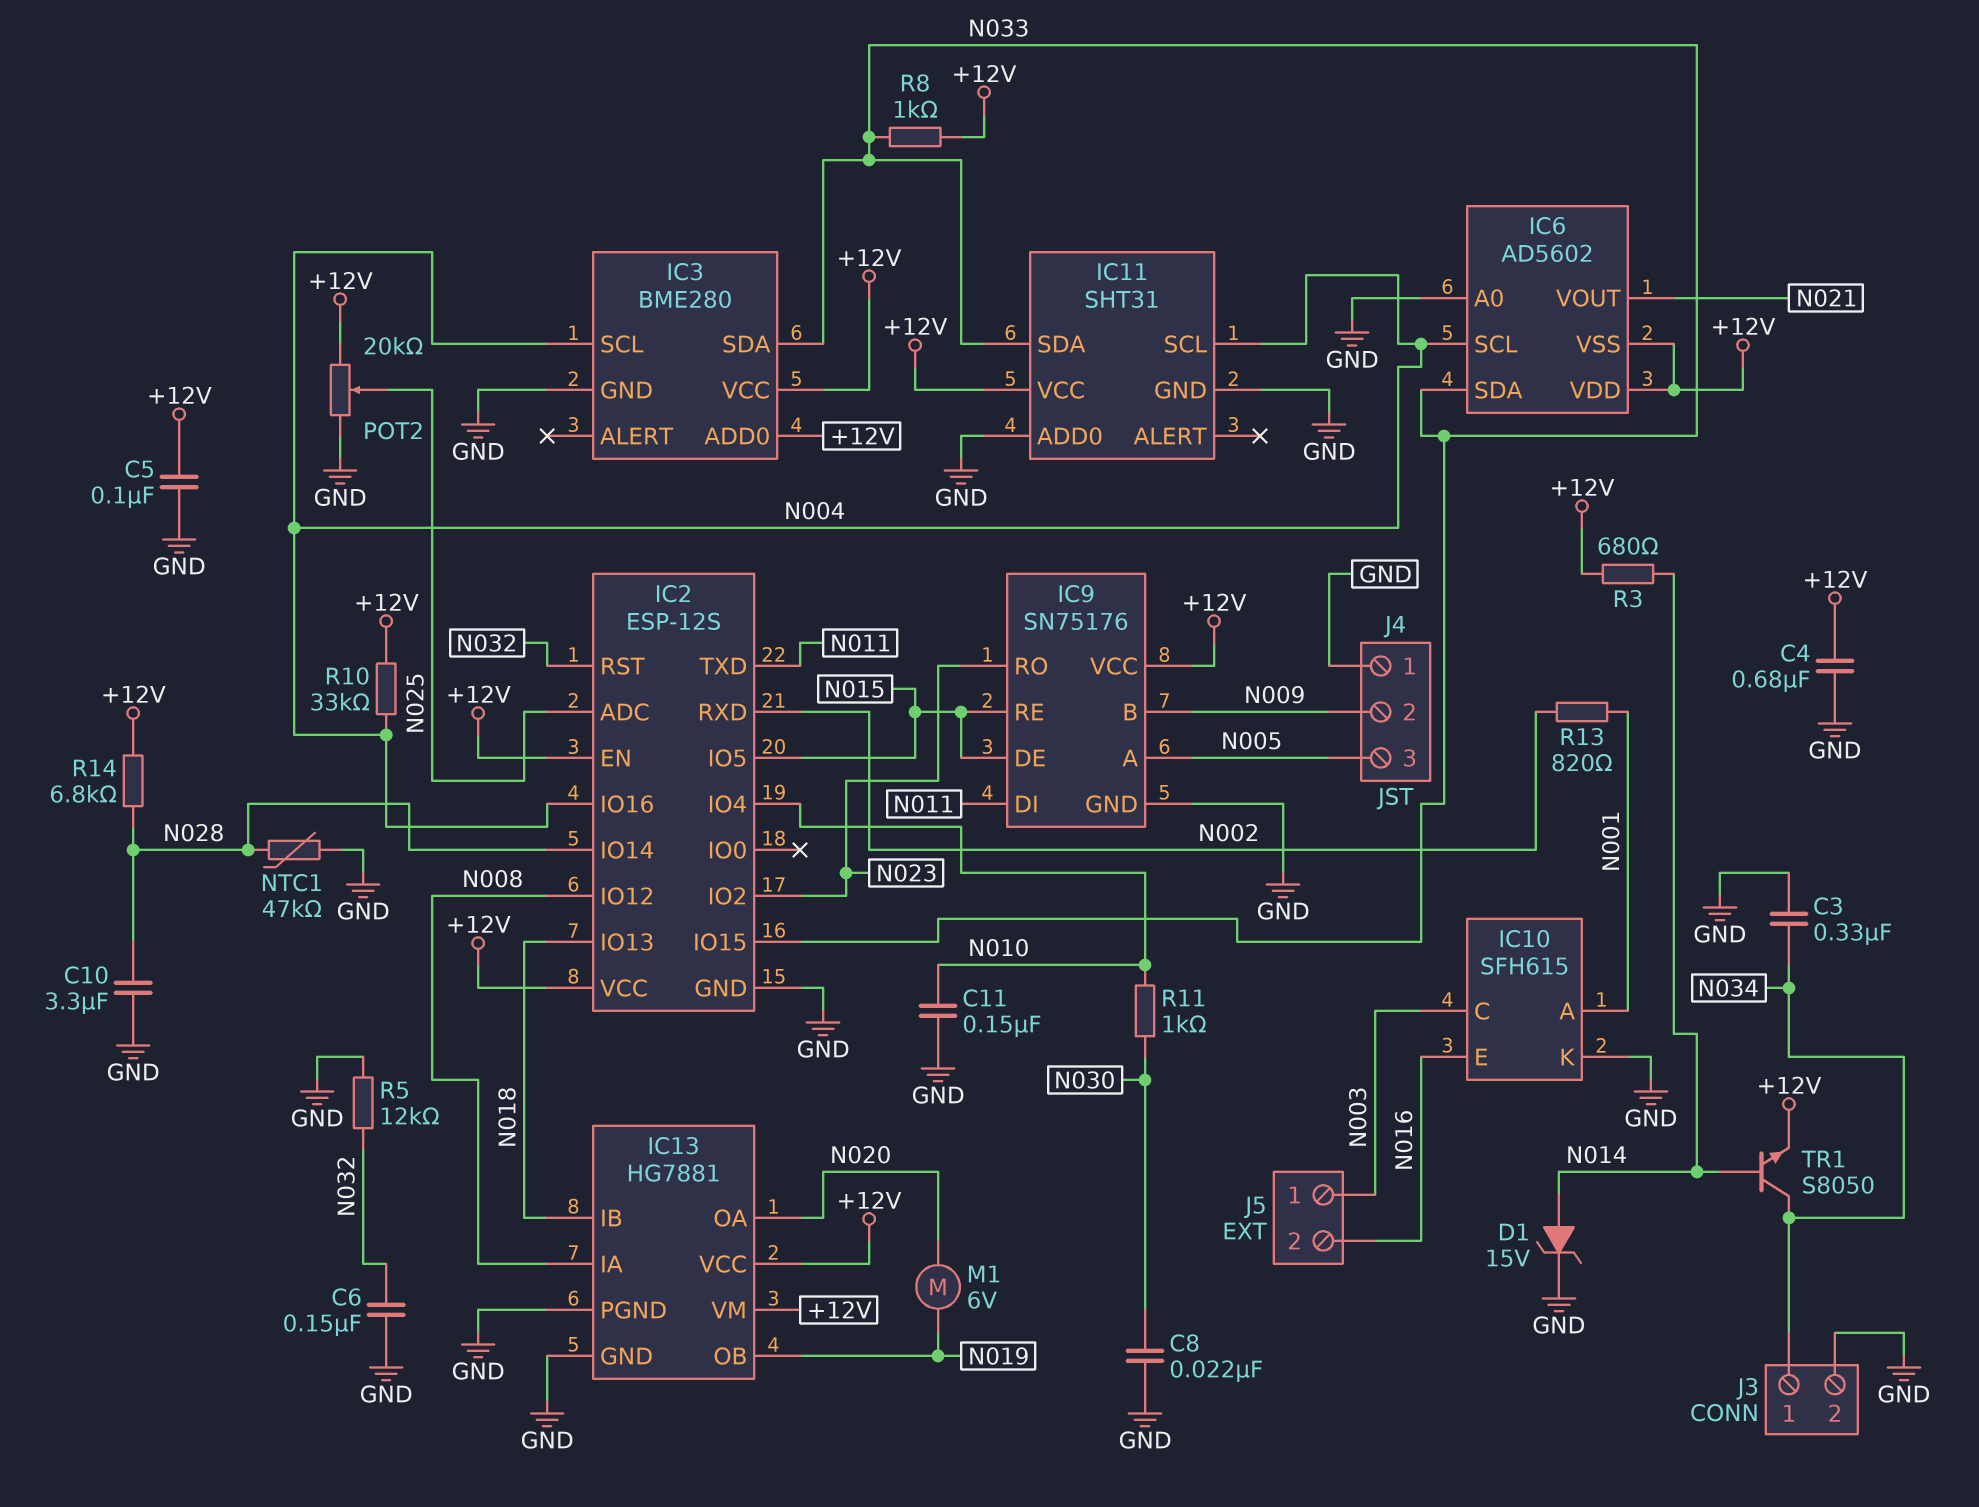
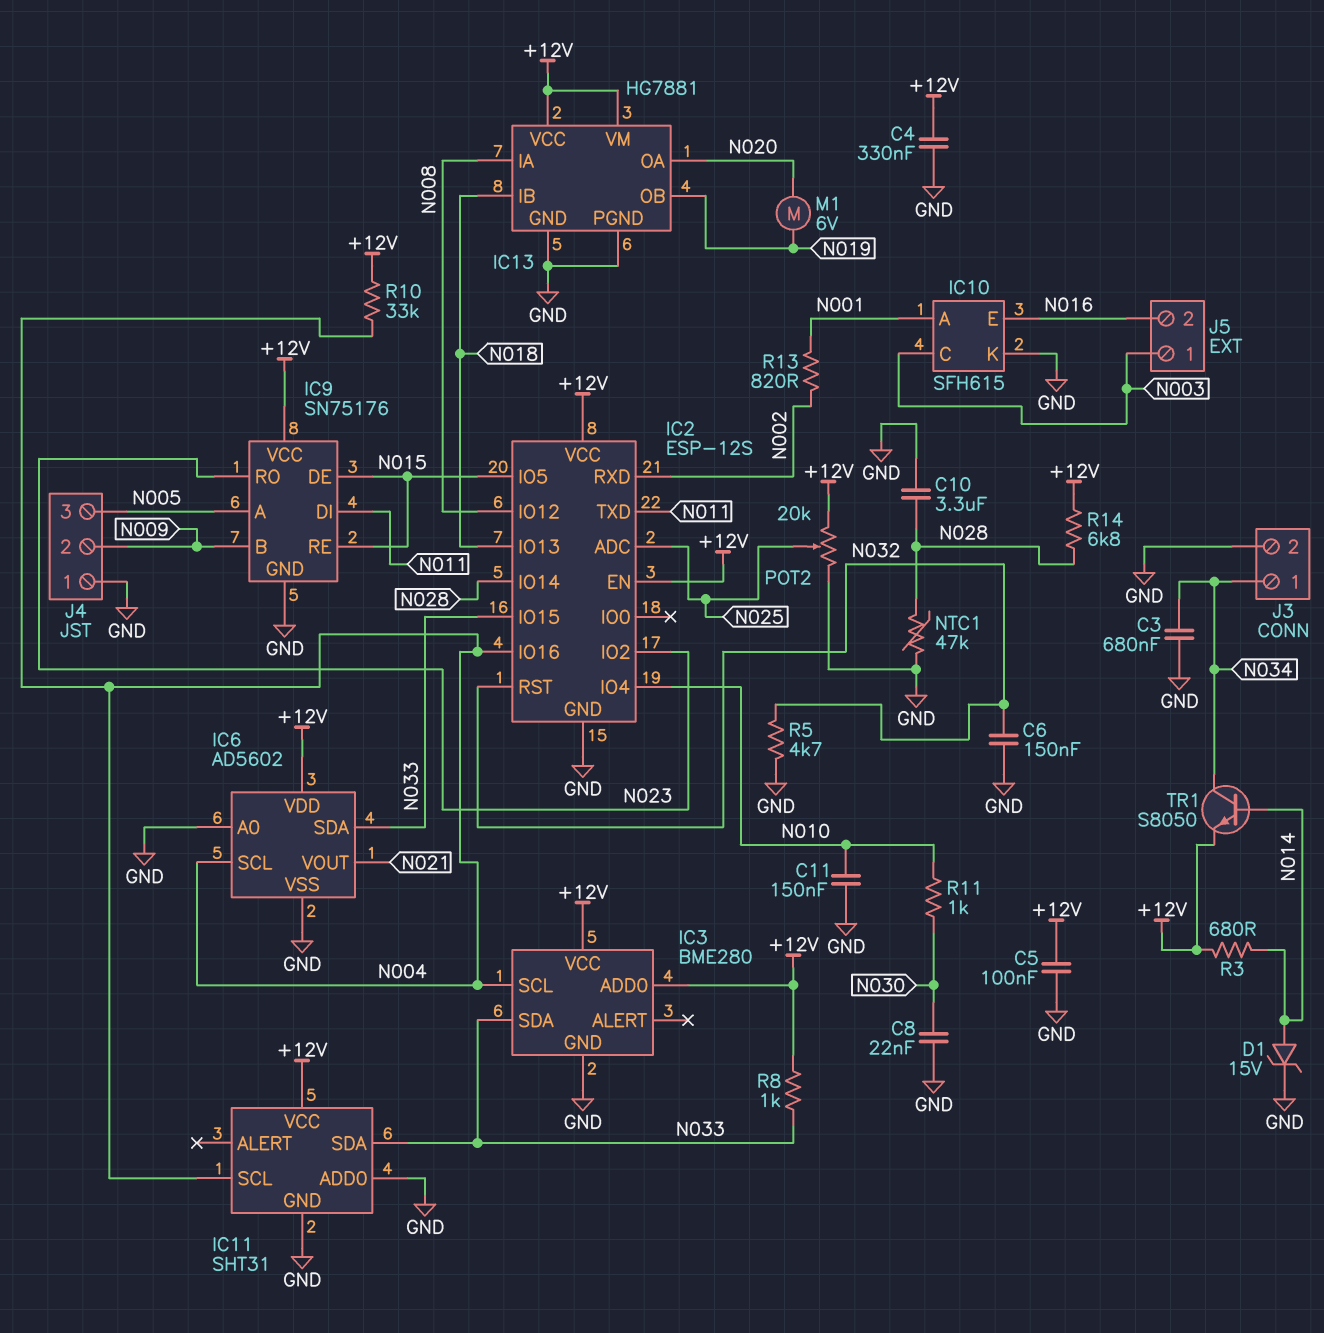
C3: 330nF (GND, N034) -> 680nF (GND, N034)
C4: 680nF (+12V, GND) -> 330nF (+12V, GND)
IC6 pin VSS: +12V -> GND
R5: 12k (GND, N032) -> 4.7k (GND, N032)

